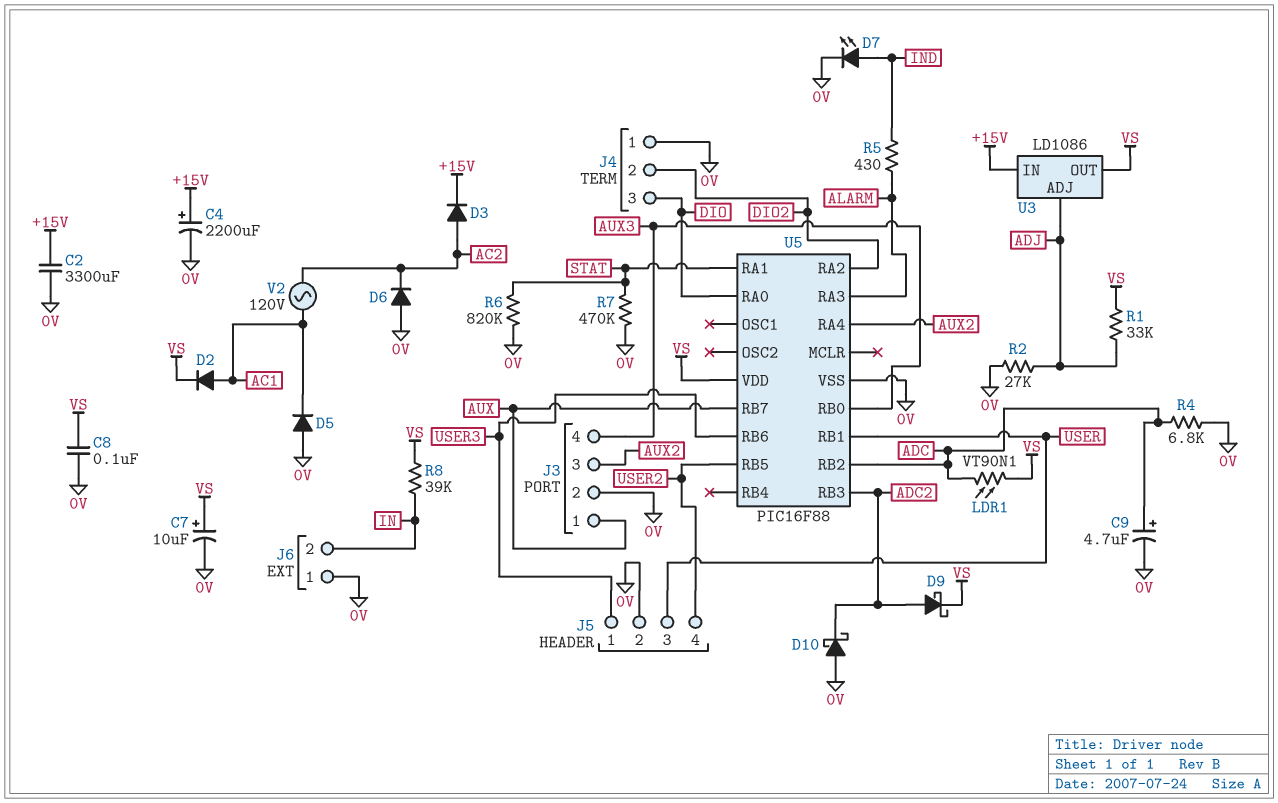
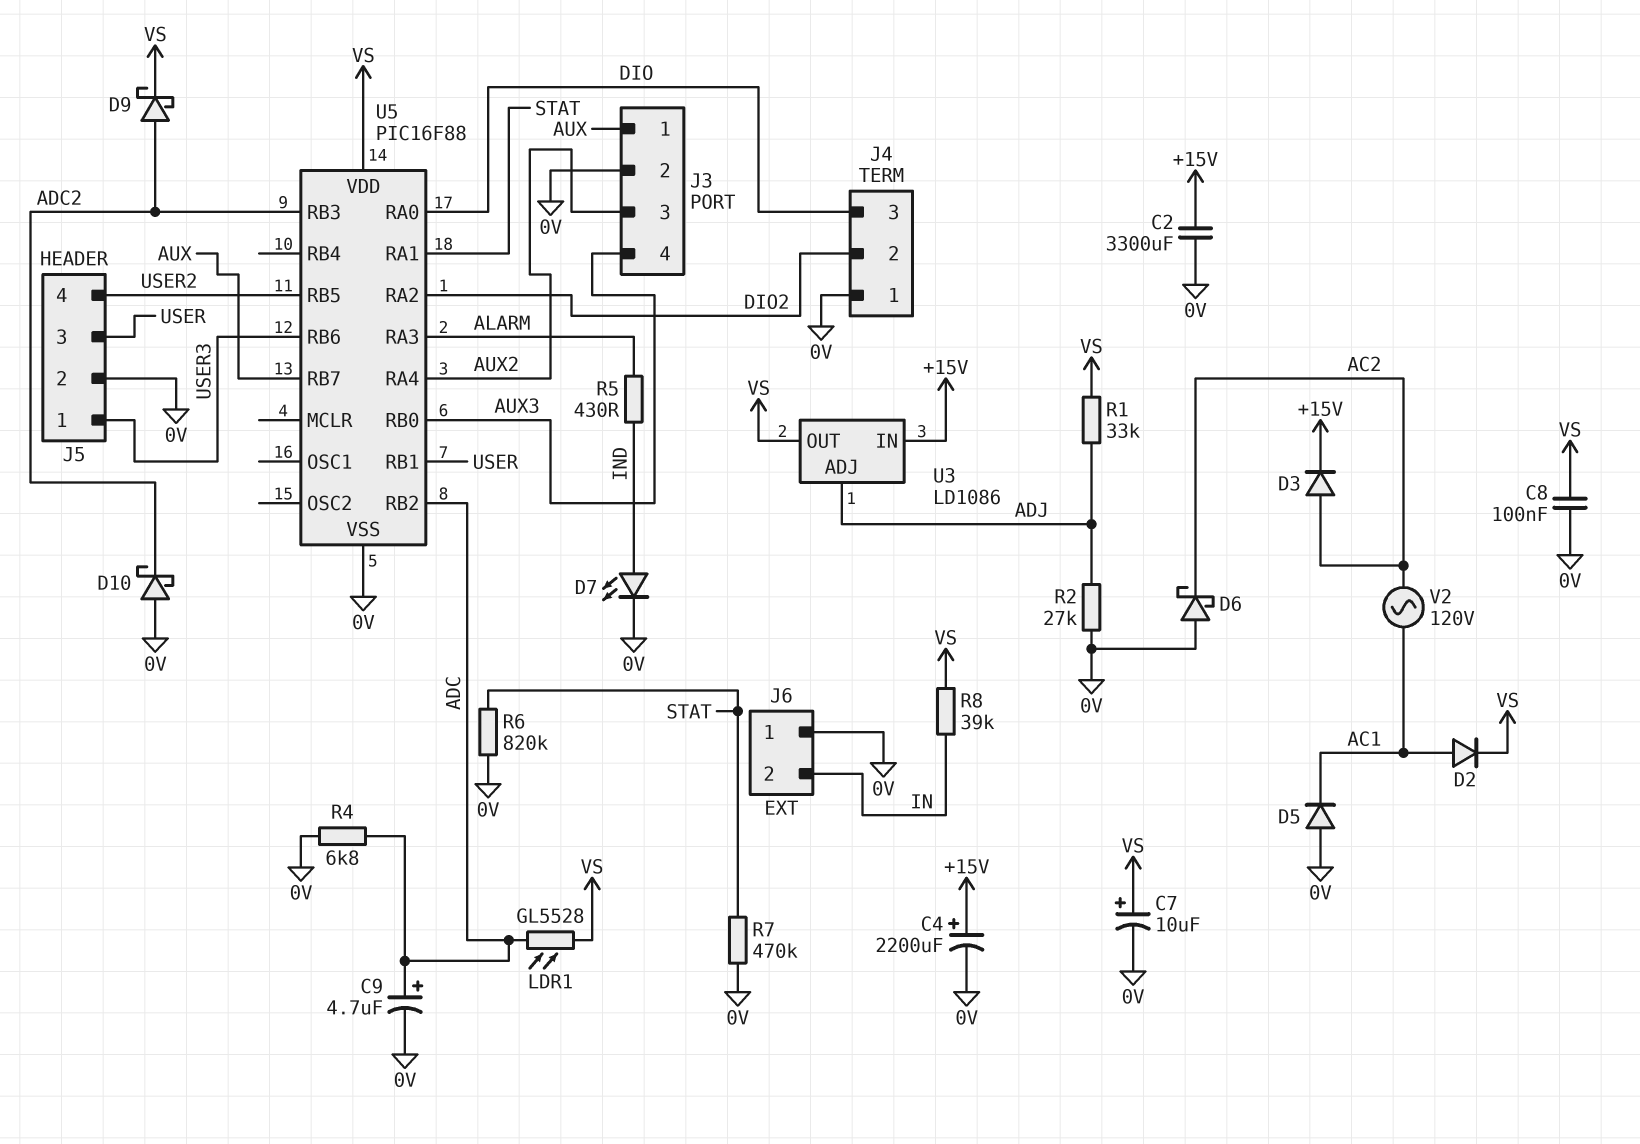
D6: diode (A 0V, K AC2) -> schottky (A 0V, K AC2)
LDR1: VT90N1 (ADC, VS) -> GL5528 (ADC, VS)

